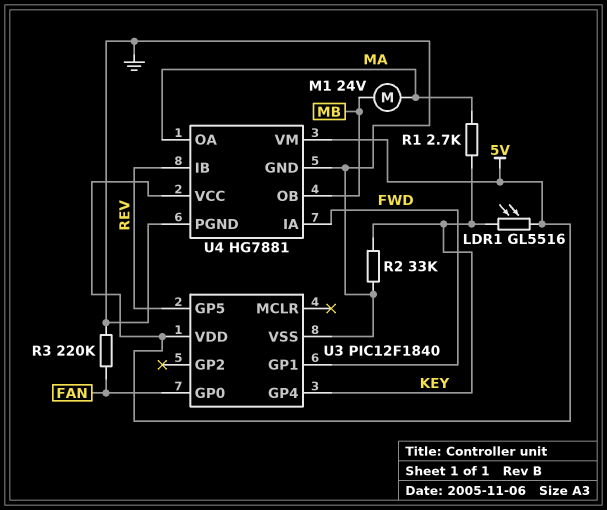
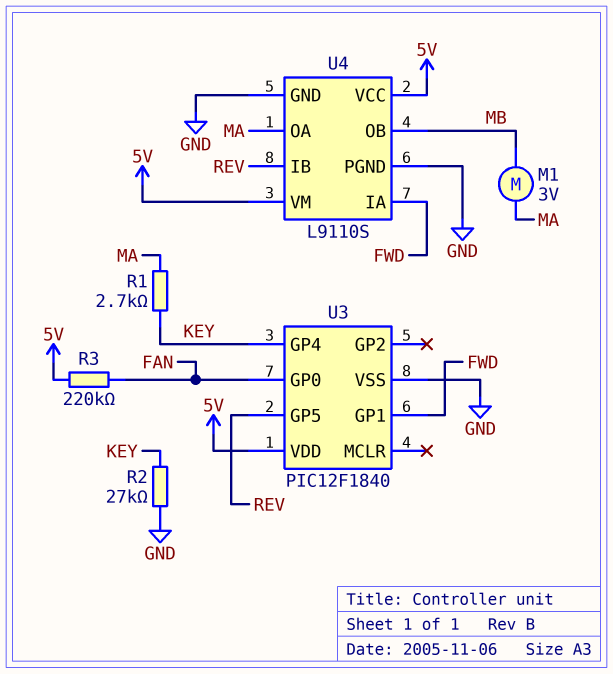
LDR1: GL5516 (5V, KEY) -> none
M1: motor 24V (MA, MB) -> motor 3V (MA, MB)
R2: 33k (GND, KEY) -> 27k (GND, KEY)
R3: 220k (FAN, GND) -> 220k (5V, FAN)
U4: HG7881 -> L9110S

